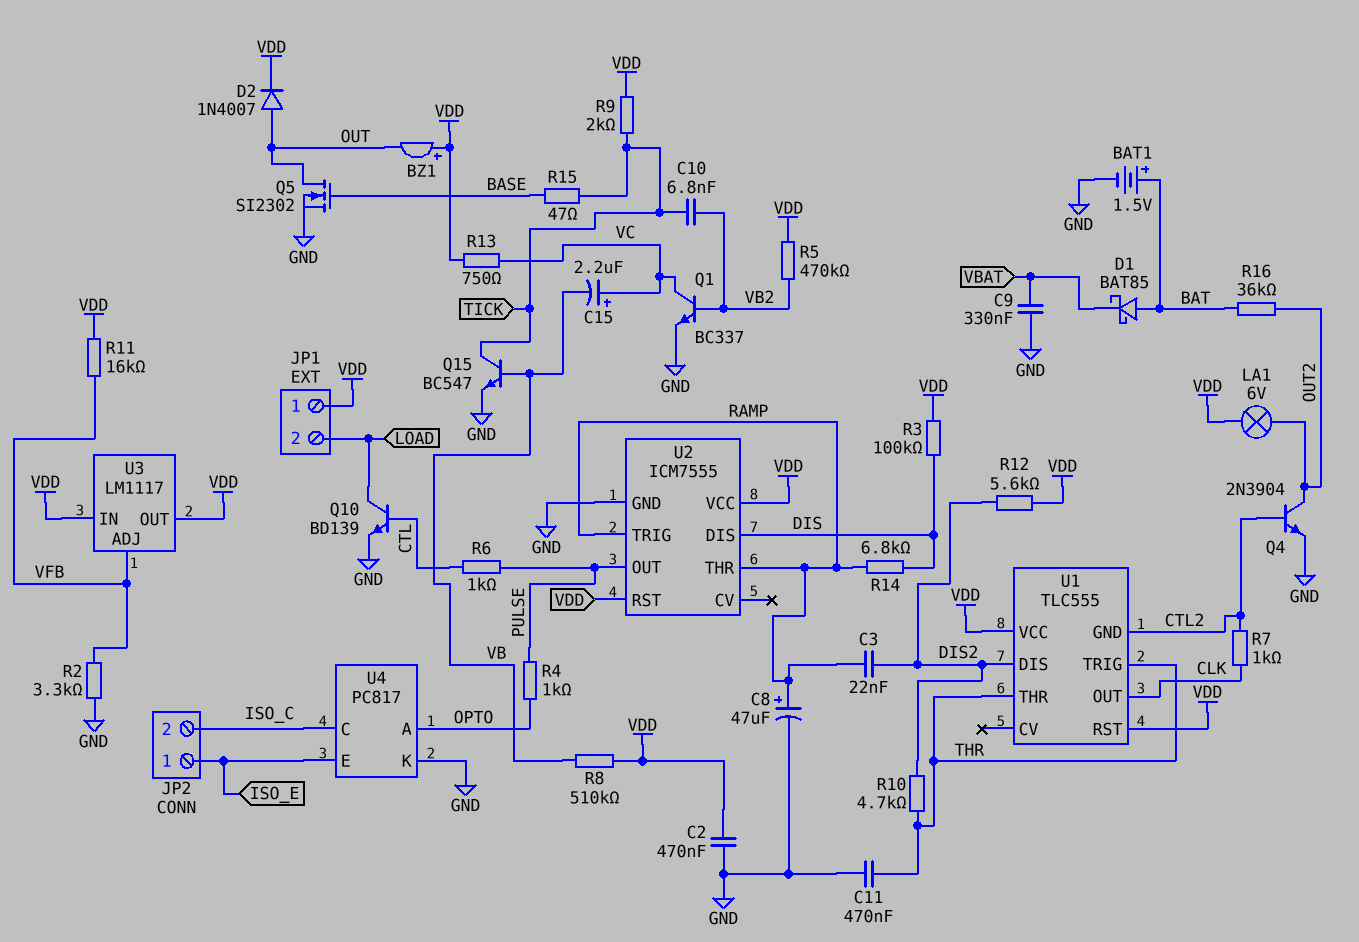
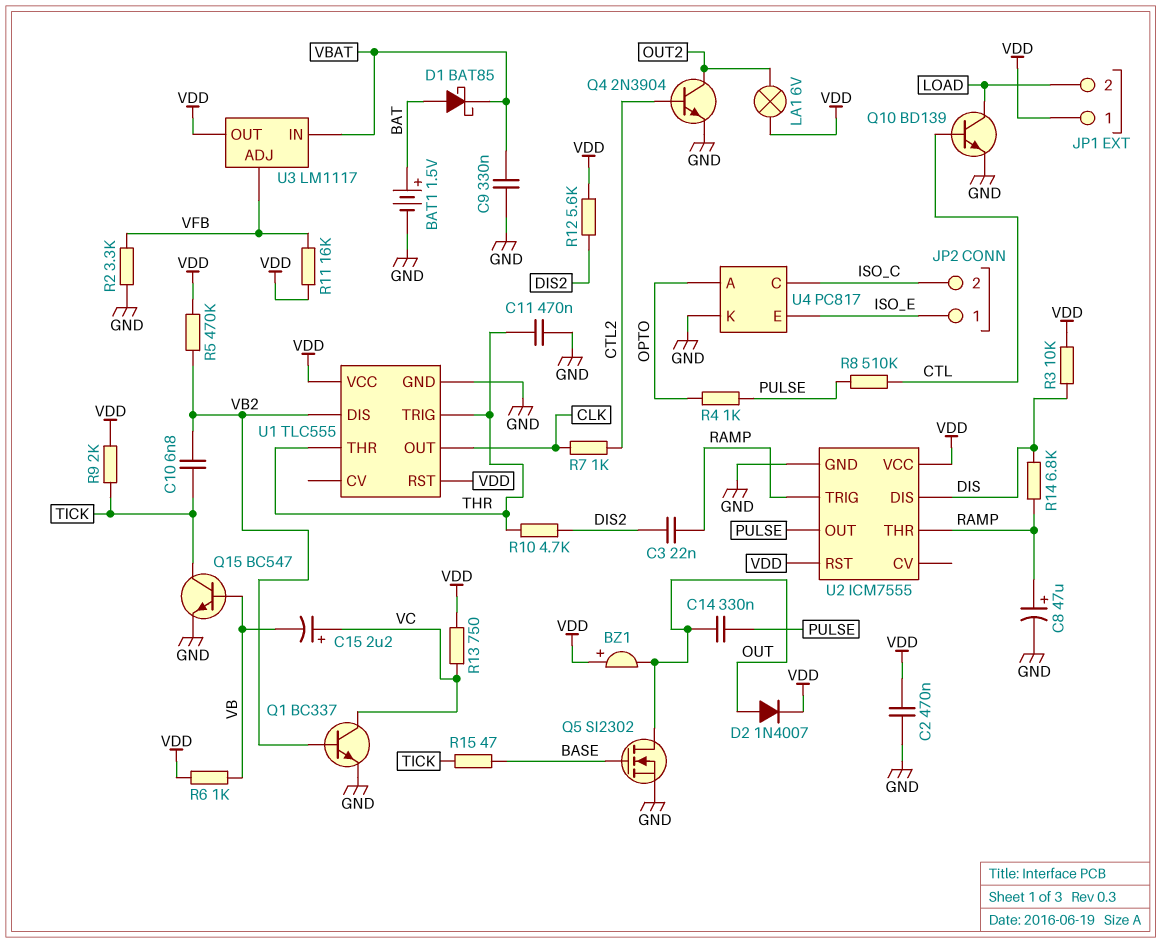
C14: none -> 330nF (OUT, PULSE)
R3: 100k (DIS, VDD) -> 10k (DIS, VDD)
R6: 1k (CTL, PULSE) -> 1k (VB, VDD)
R8: 510k (VB, VDD) -> 510k (CTL, PULSE)
R16: 36k (BAT, OUT2) -> none
U1 pin DIS: DIS2 -> VB2
U1 pin GND: CTL2 -> GND
U3 pin IN: VDD -> VBAT

